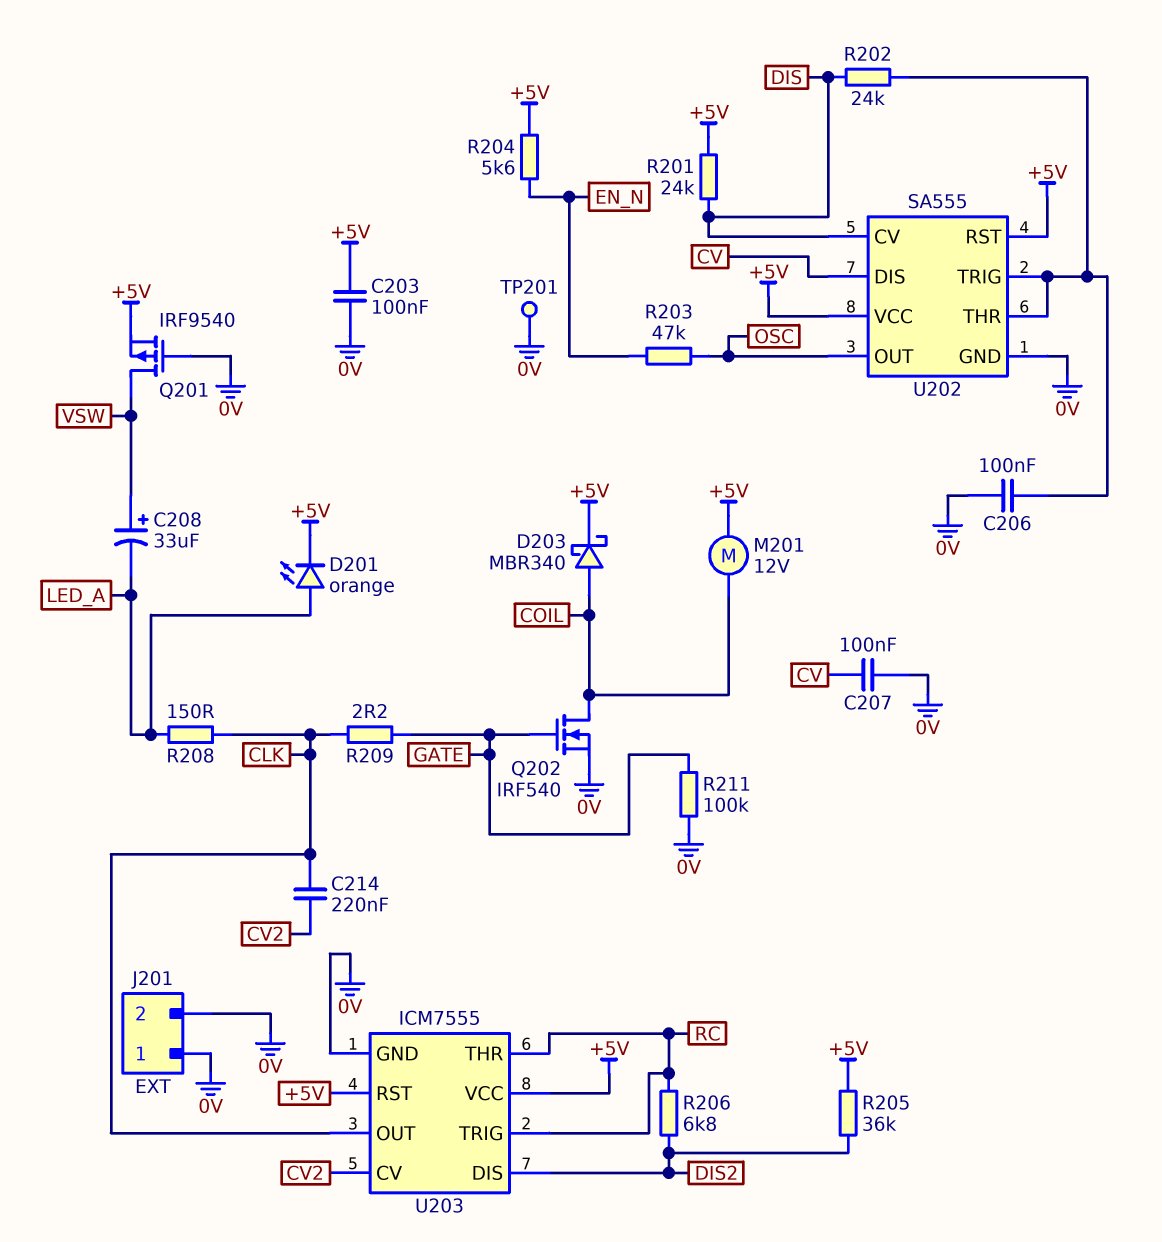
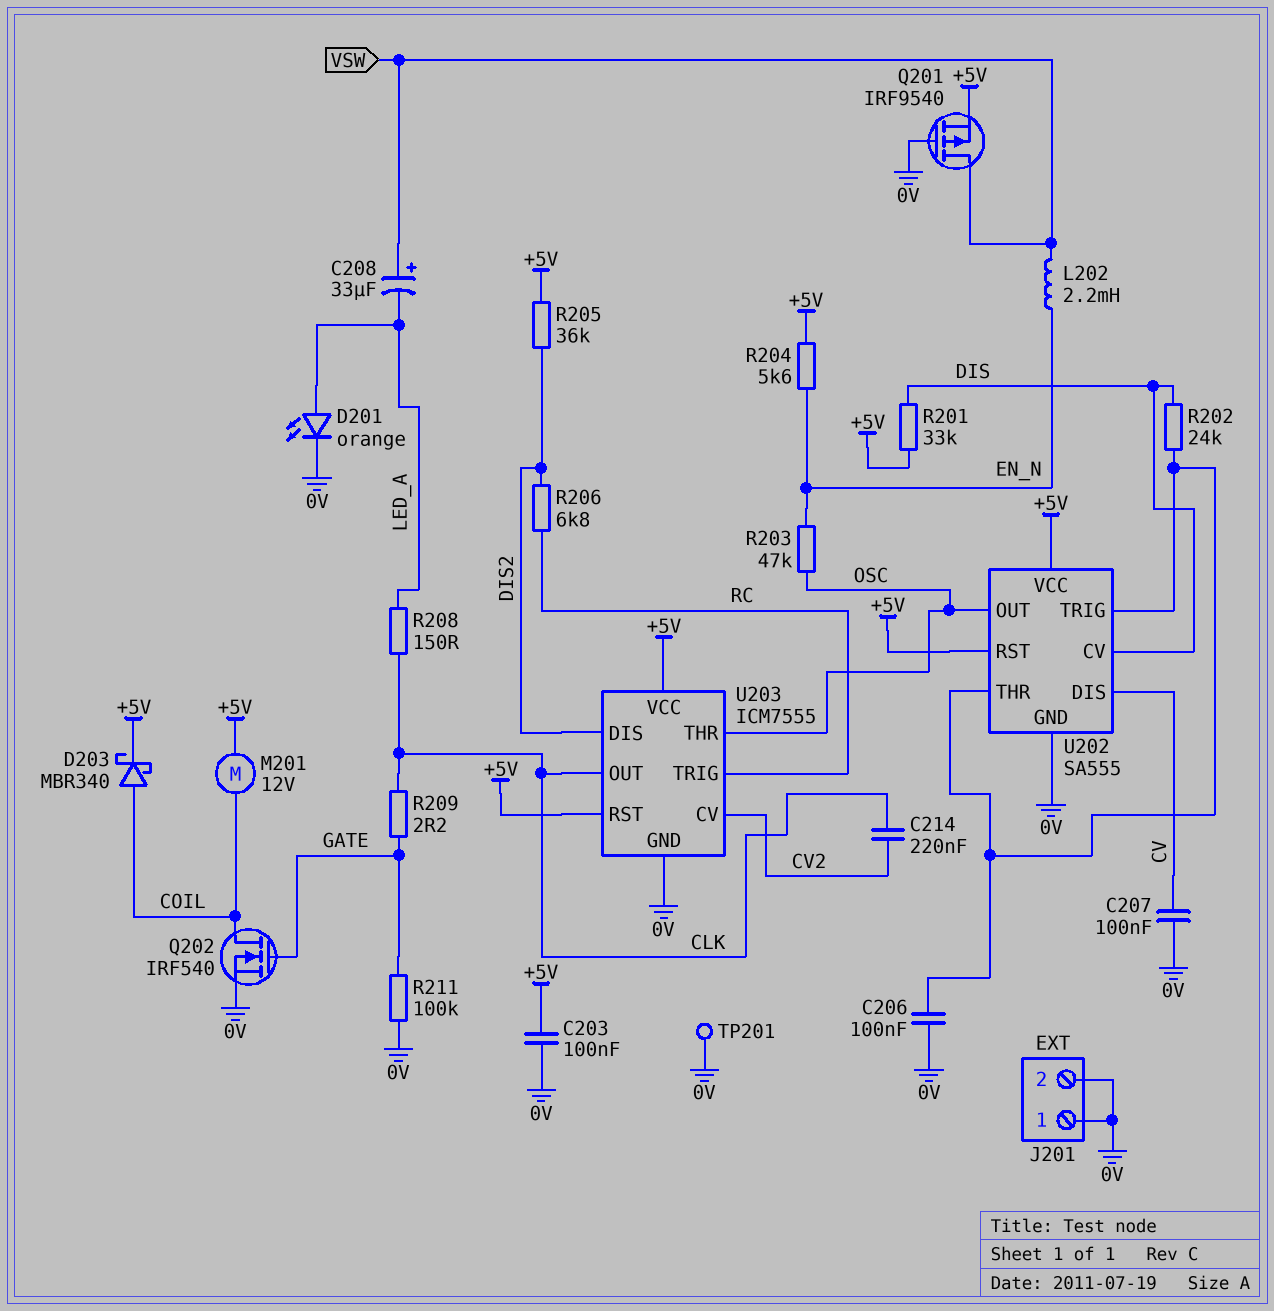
D201: LED orange (A LED_A, K +5V) -> LED orange (A LED_A, K 0V)
L202: none -> 2.2mH (EN_N, VSW)
R201: 24k (+5V, DIS) -> 33k (+5V, DIS)
U203 pin THR: RC -> OSC

